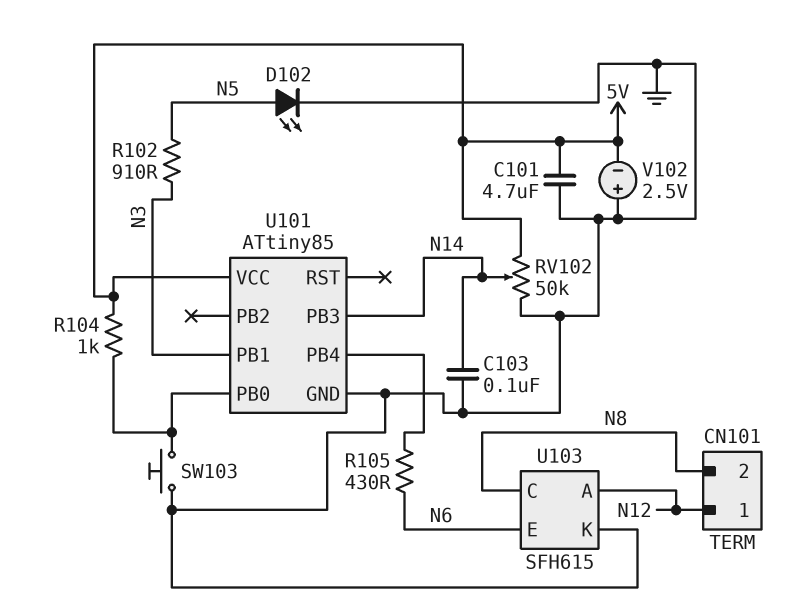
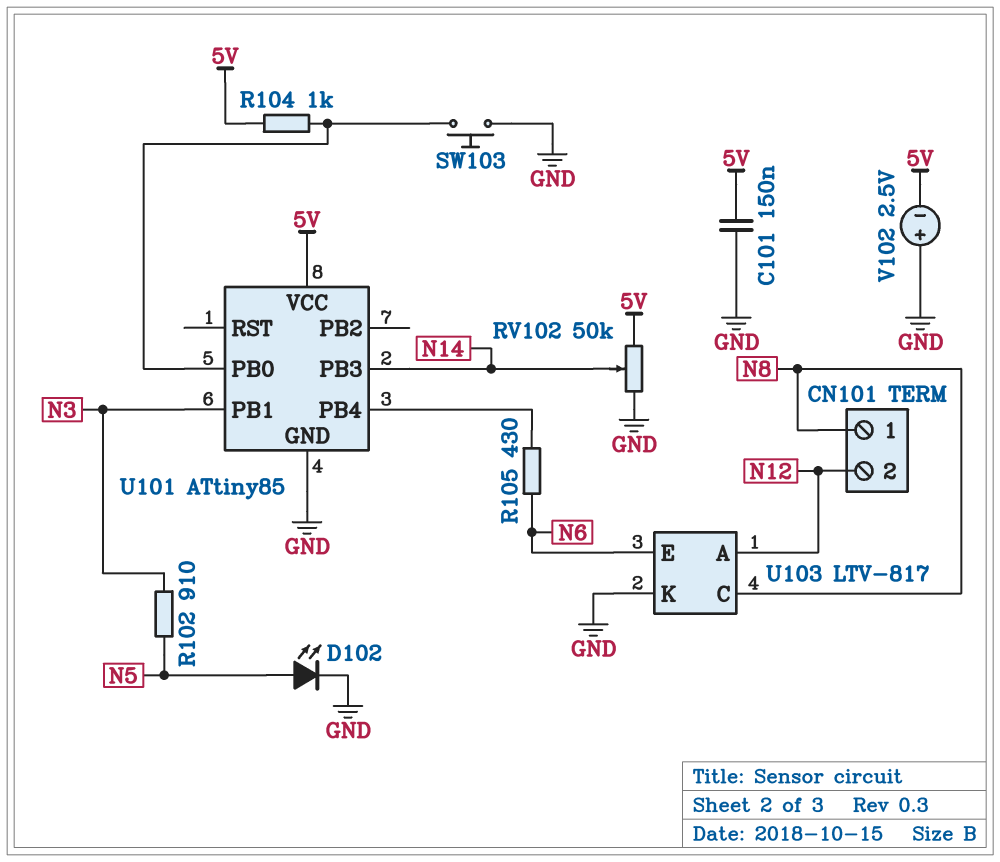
C101: 4.7uF (5V, GND) -> 150nF (5V, GND)
C103: 100nF (GND, N14) -> none
CN101 pin 1: N12 -> N8
CN101 pin 2: N8 -> N12
U103: SFH615 -> LTV-817

